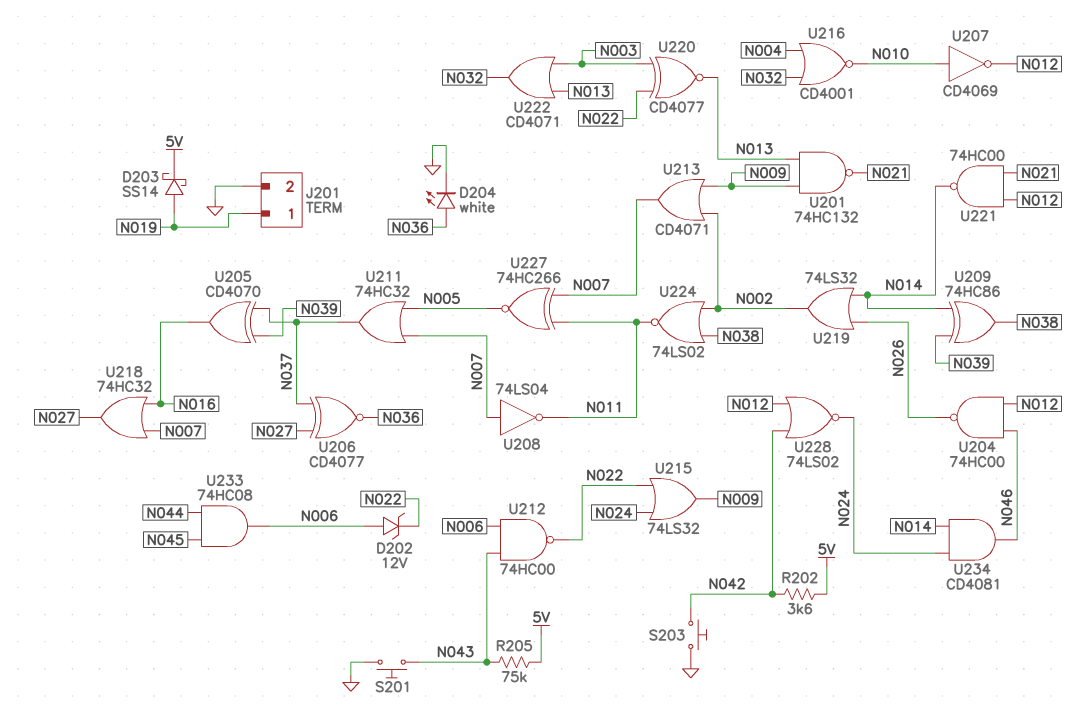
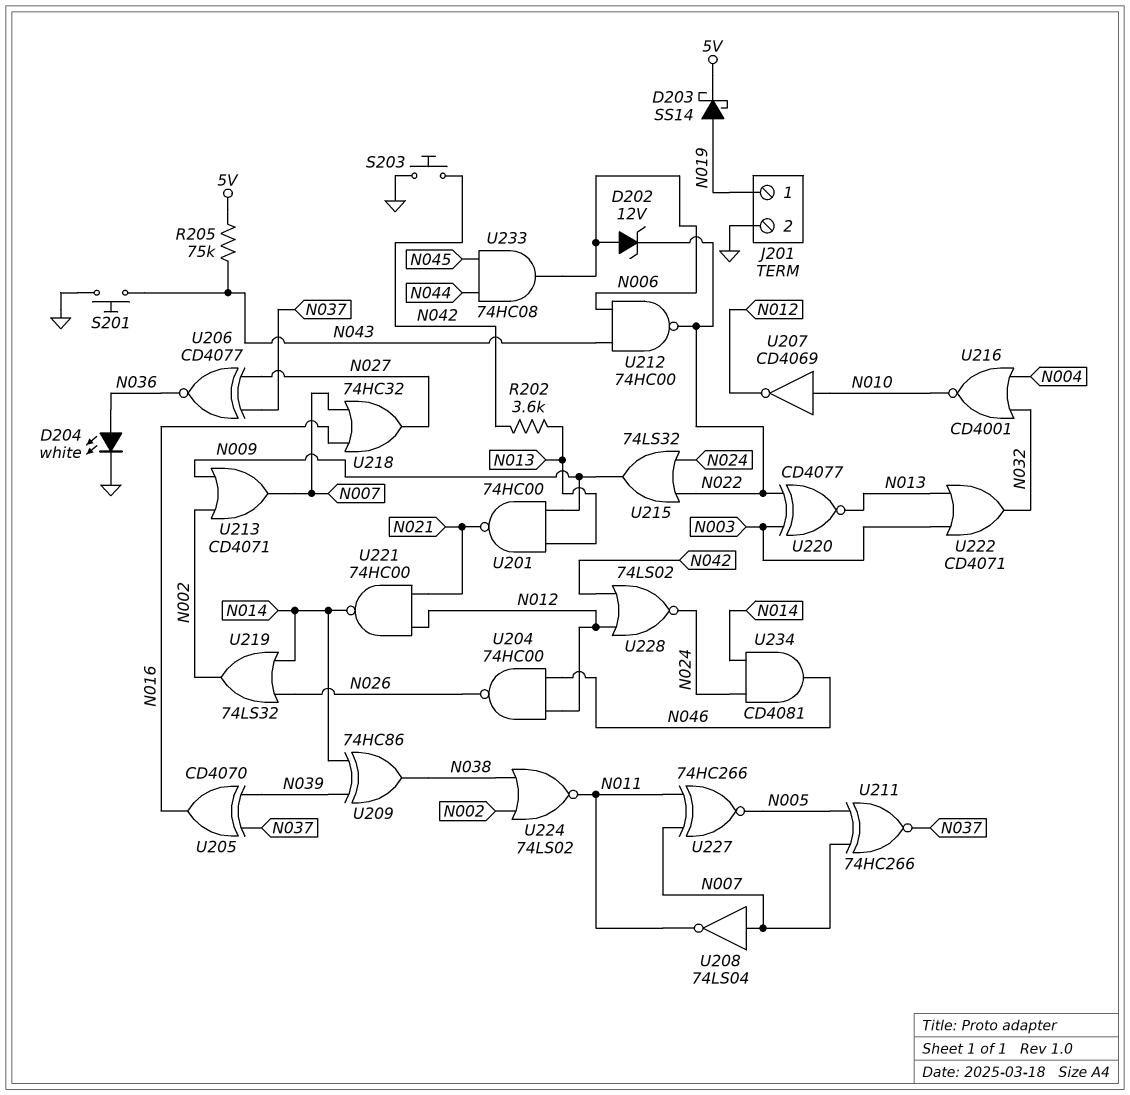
R202: 3.6k (5V, N042) -> 3.6k (N013, N042)
U201: NAND 74HC132 (in N009, in N013, out N021) -> NAND 74HC00 (in N009, in N013, out N021)
U211: OR 74HC32 (in N005, in N007, out N037) -> XNOR 74HC266 (in N005, in N007, out N037)

